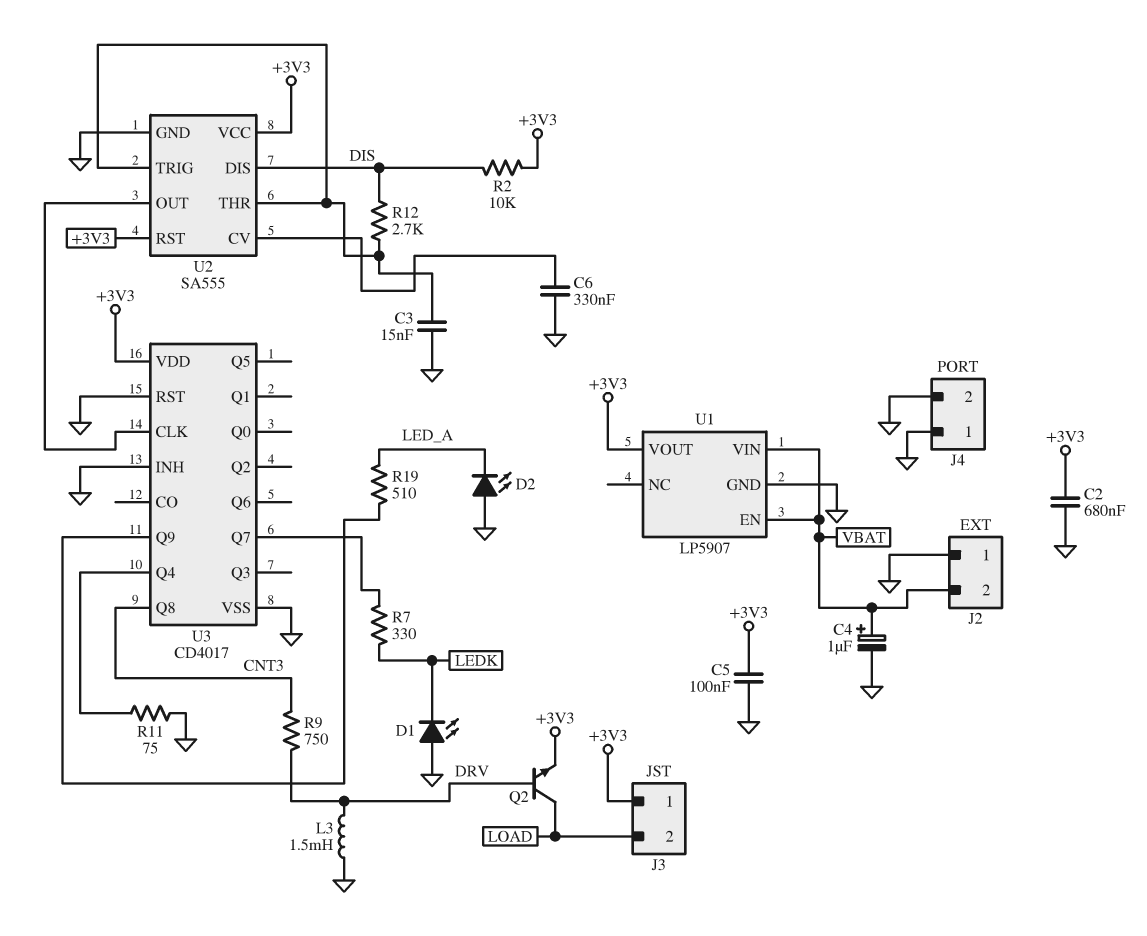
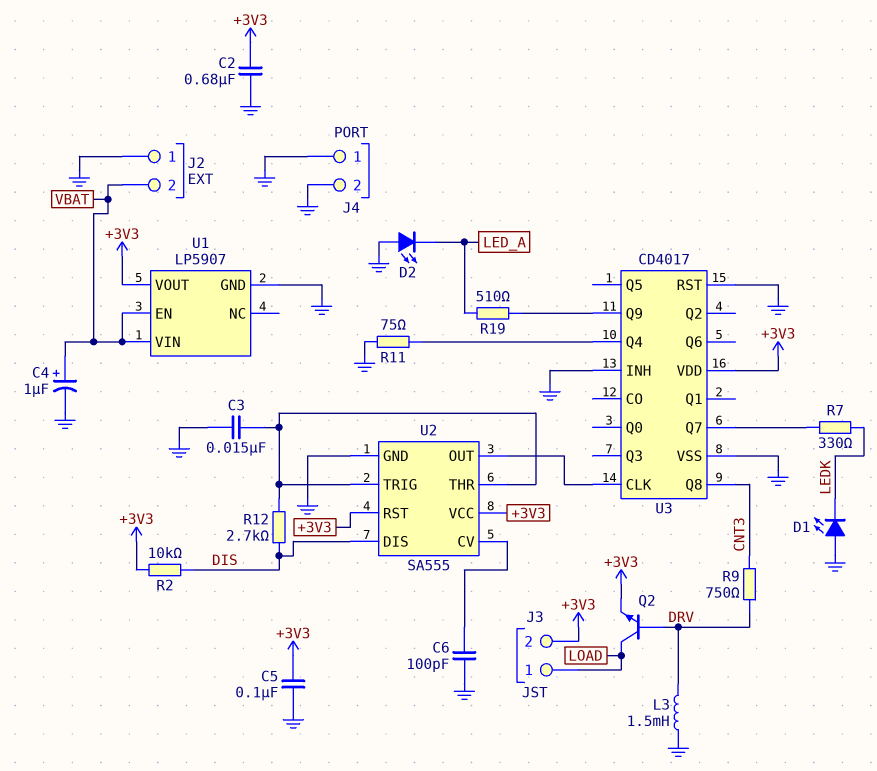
C6: 330nF (GND, U2/CV) -> 100pF (GND, U2/CV)
J3 pin 1: +3V3 -> LOAD
J3 pin 2: LOAD -> +3V3

